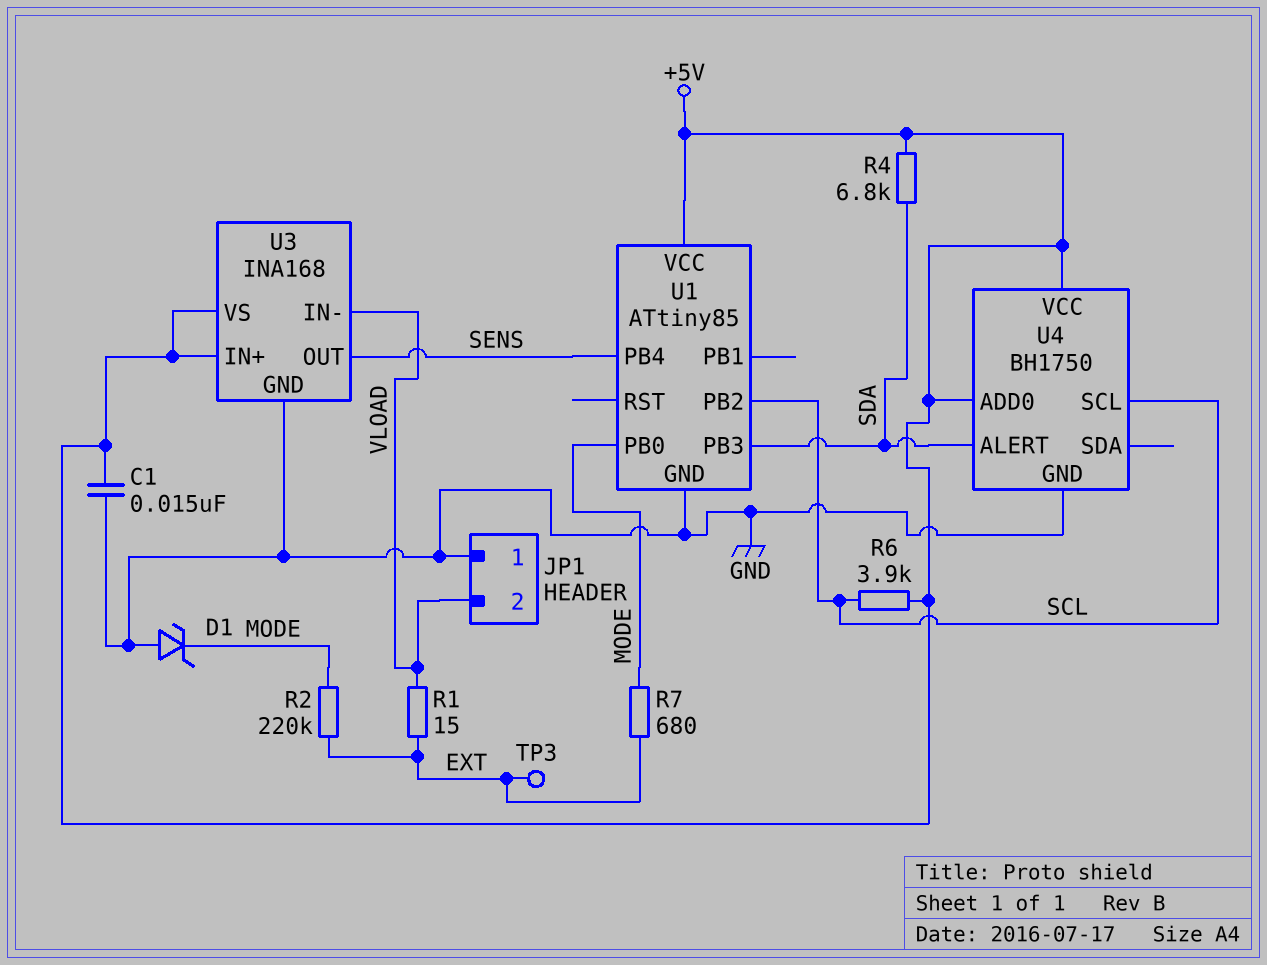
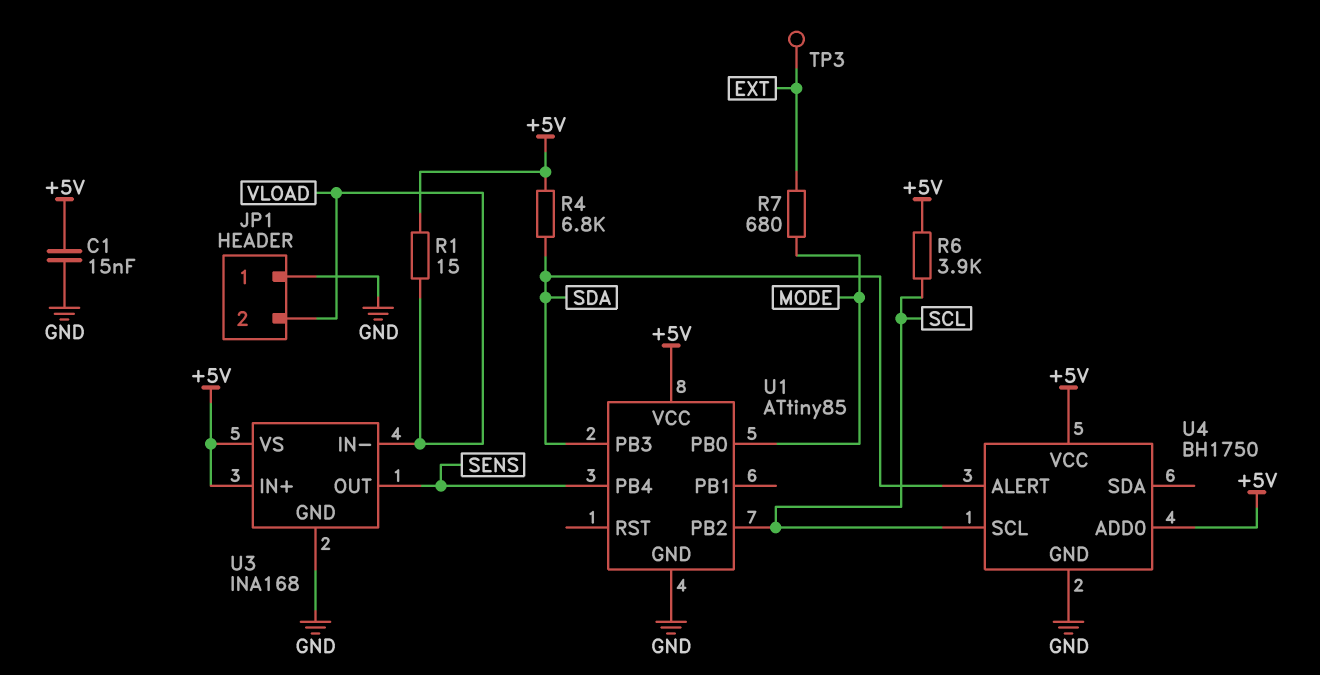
D1: zener (A GND, K MODE) -> none
R1: 15 (EXT, VLOAD) -> 15 (+5V, VLOAD)
R2: 220k (EXT, MODE) -> none

